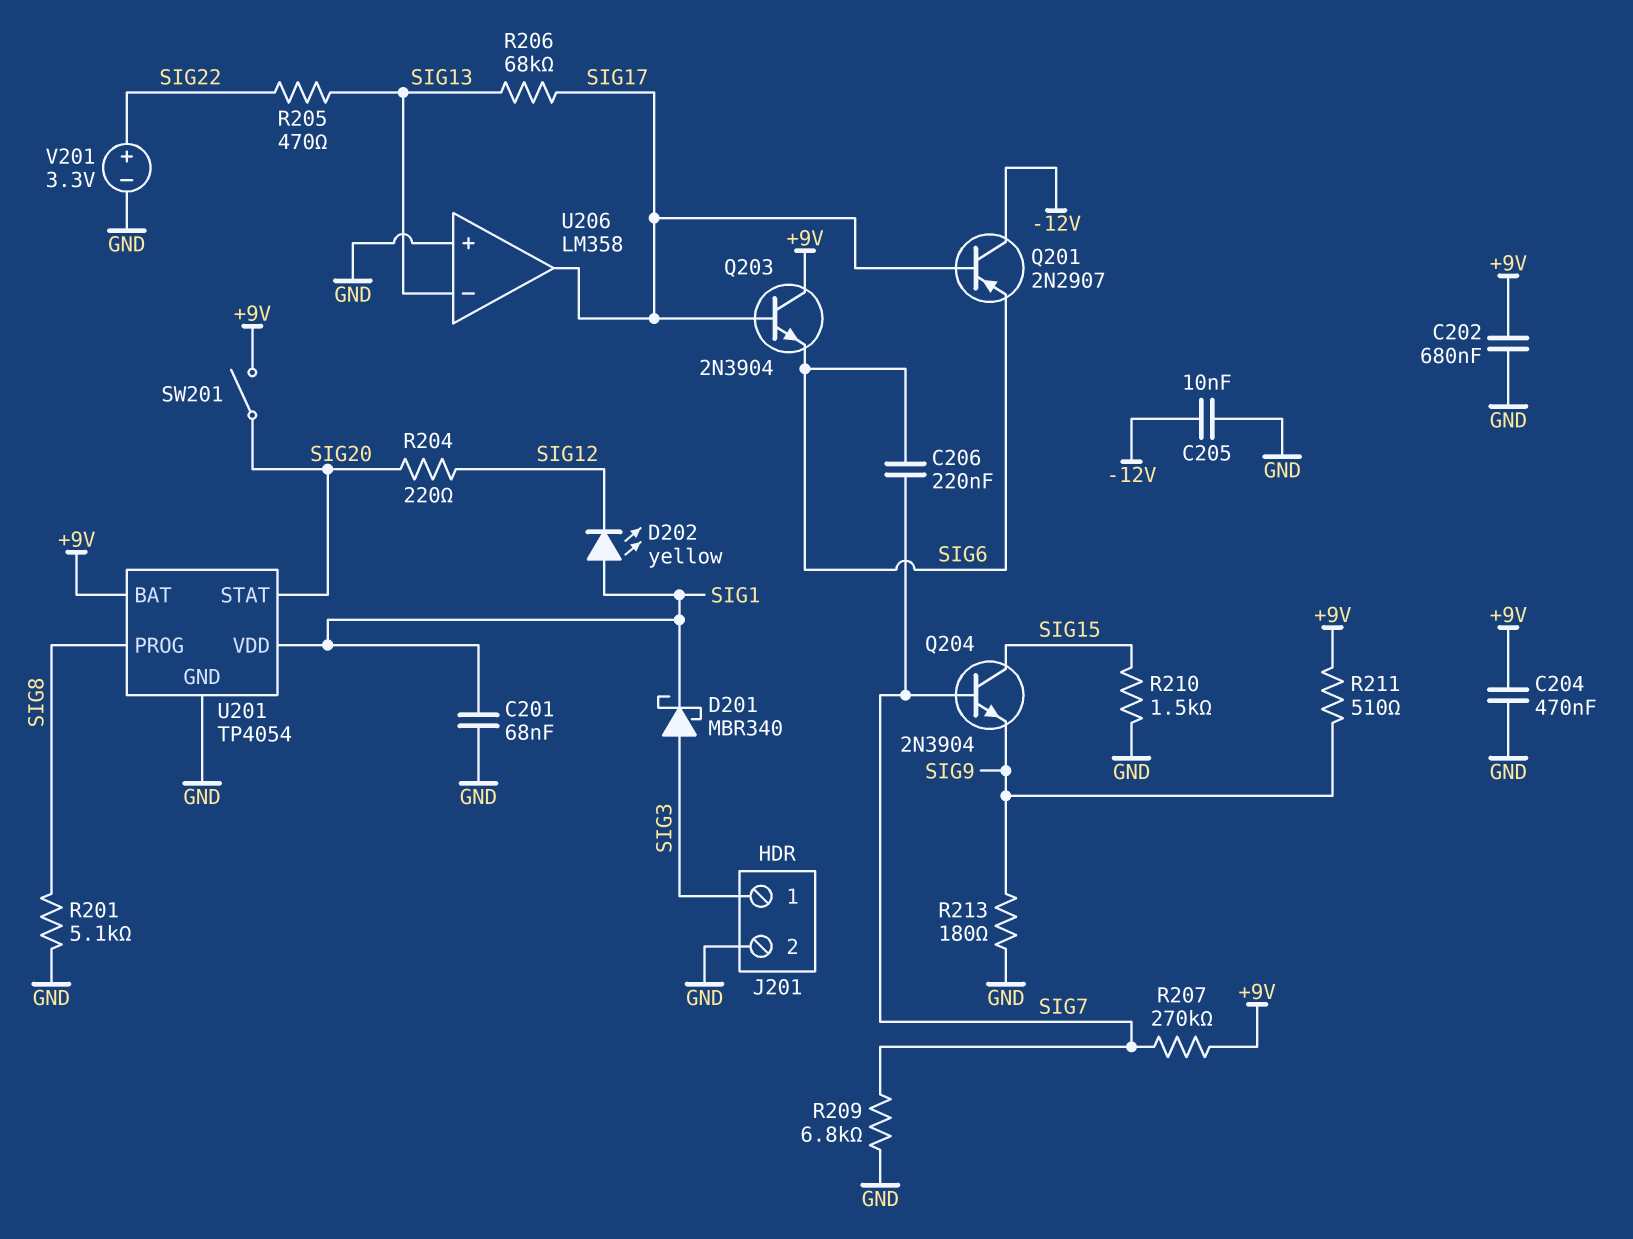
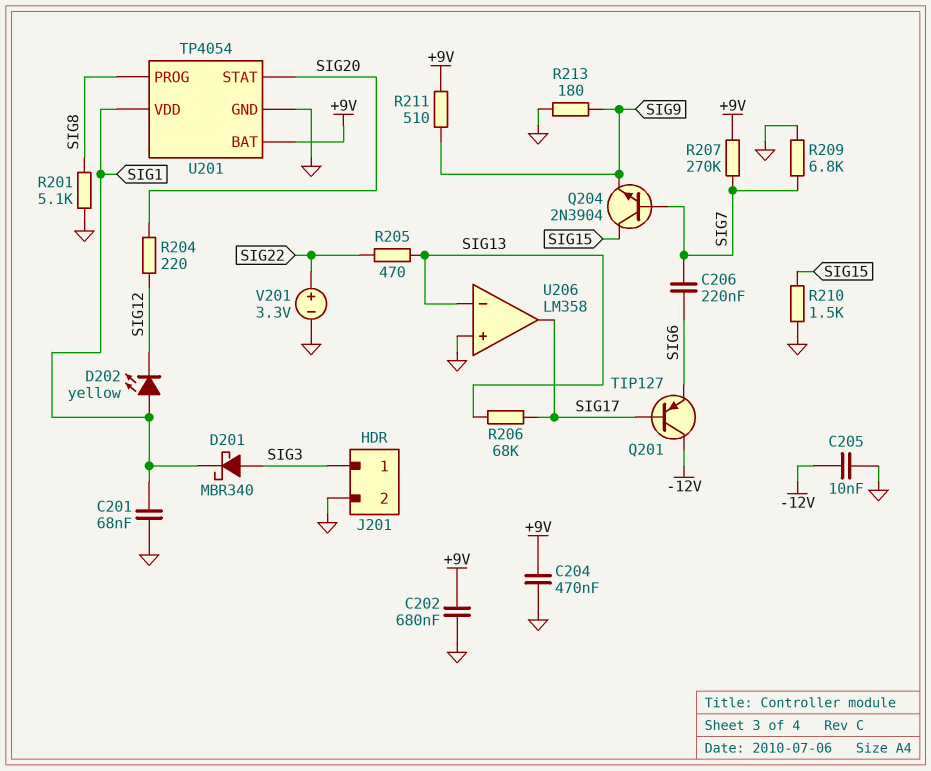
Q201: PNP 2N2907 (B SIG17, C -12V, E SIG6) -> PNP TIP127 (B SIG17, C -12V, E SIG6)
Q203: NPN 2N3904 (B SIG17, C +9V, E SIG6) -> none
SW201: switch (+9V, SIG20) -> none

